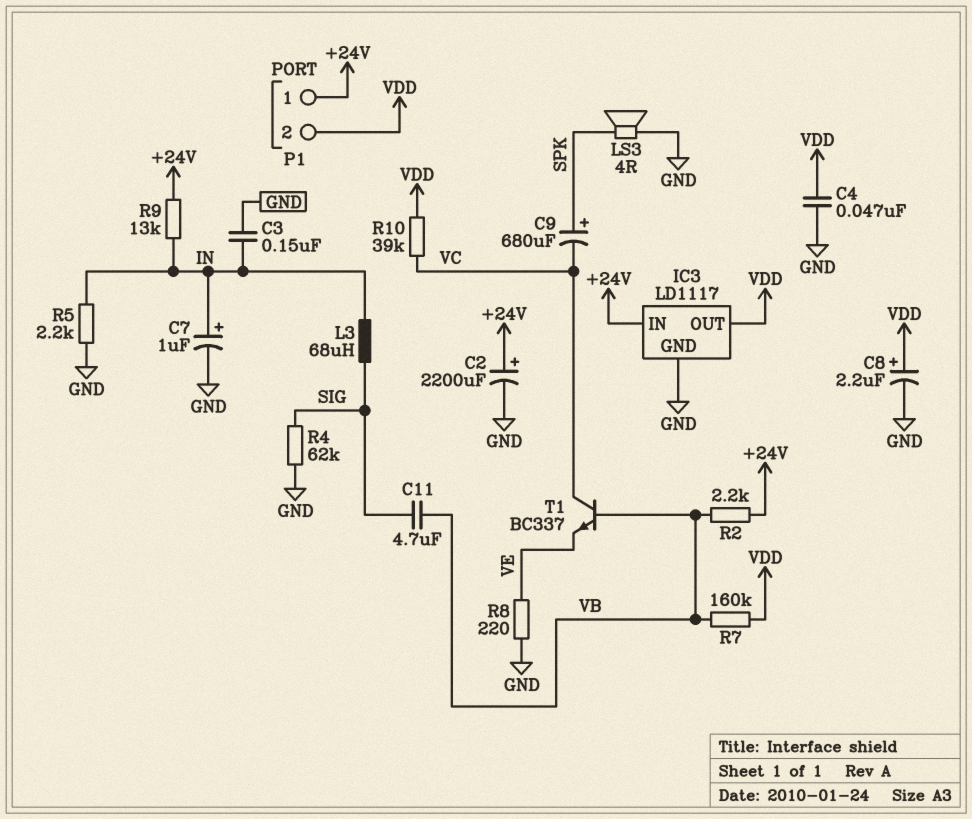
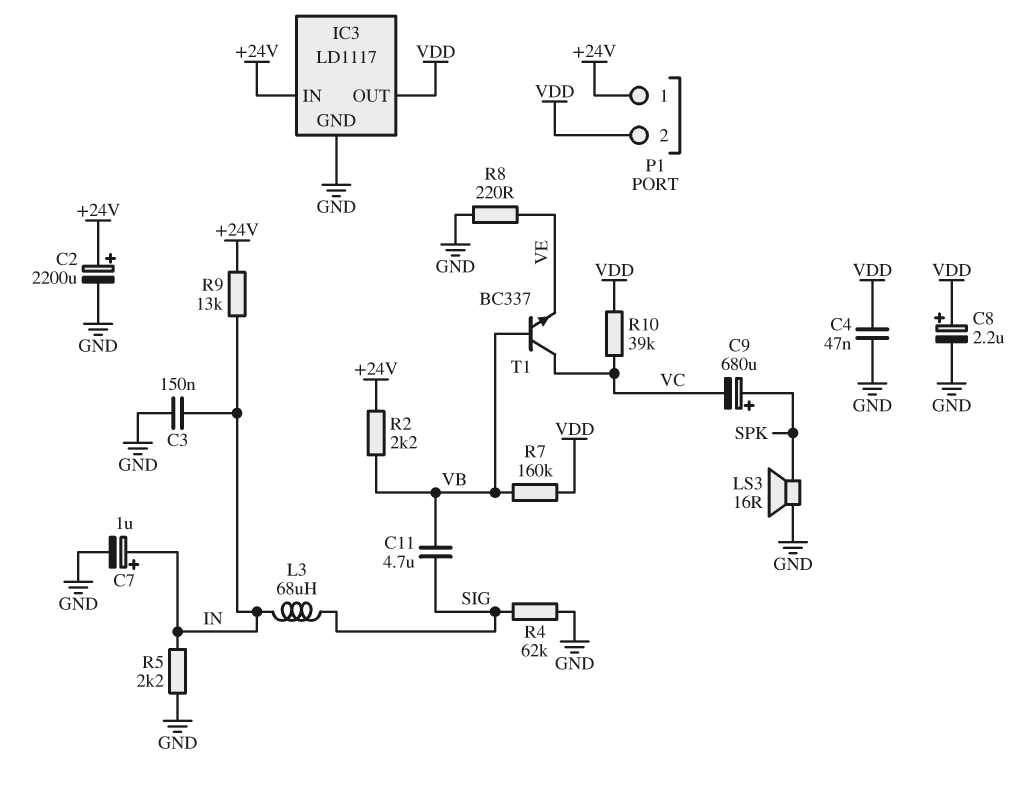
LS3: speaker 4R (GND, SPK) -> speaker 16R (GND, SPK)

